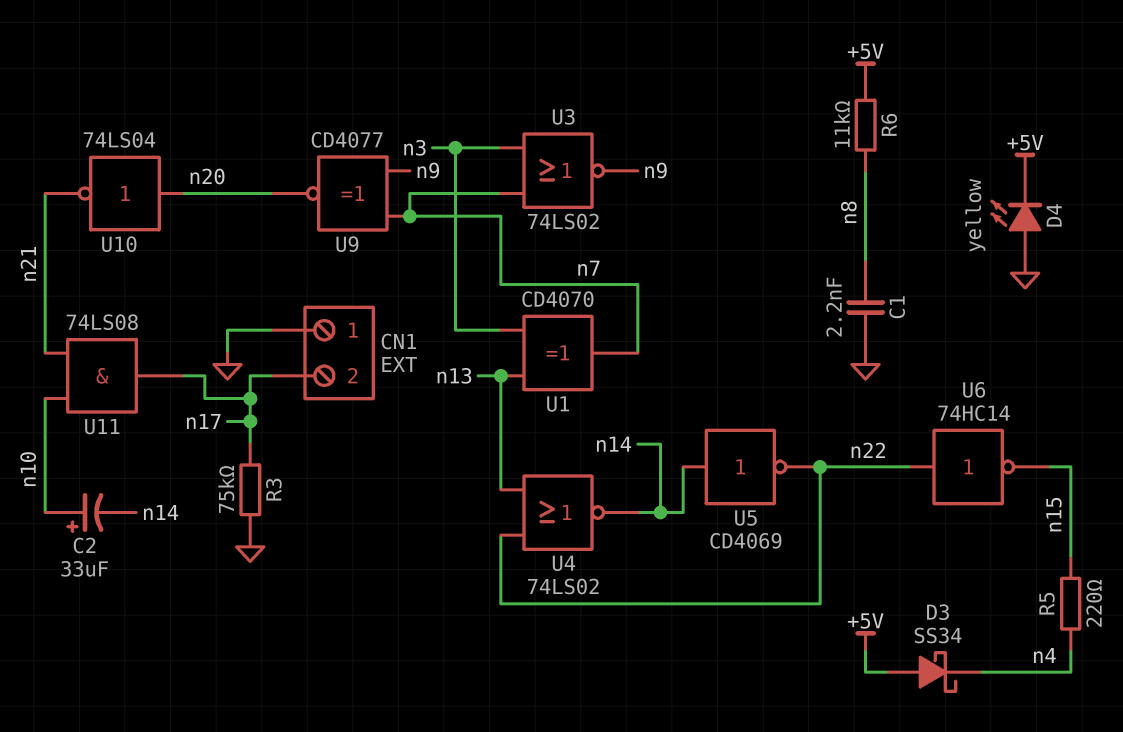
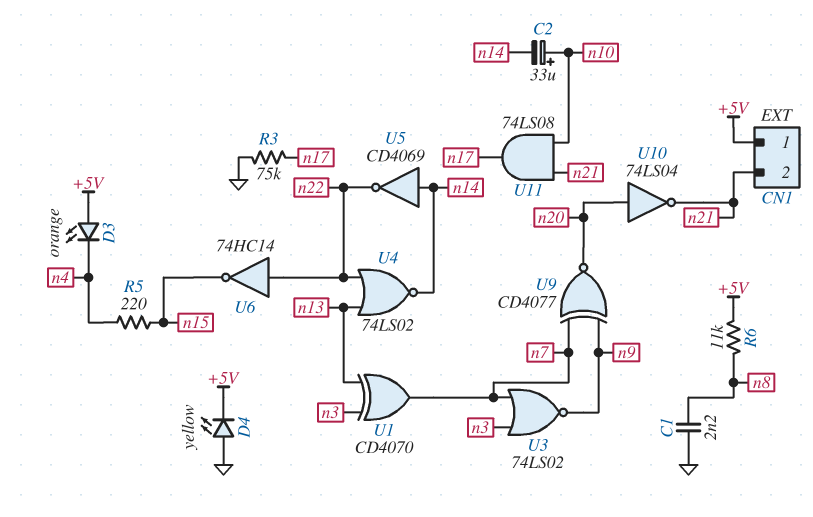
CN1 pin 1: GND -> +5V
CN1 pin 2: n17 -> n21
D3: schottky SS34 (A +5V, K n4) -> LED orange (A +5V, K n4)

